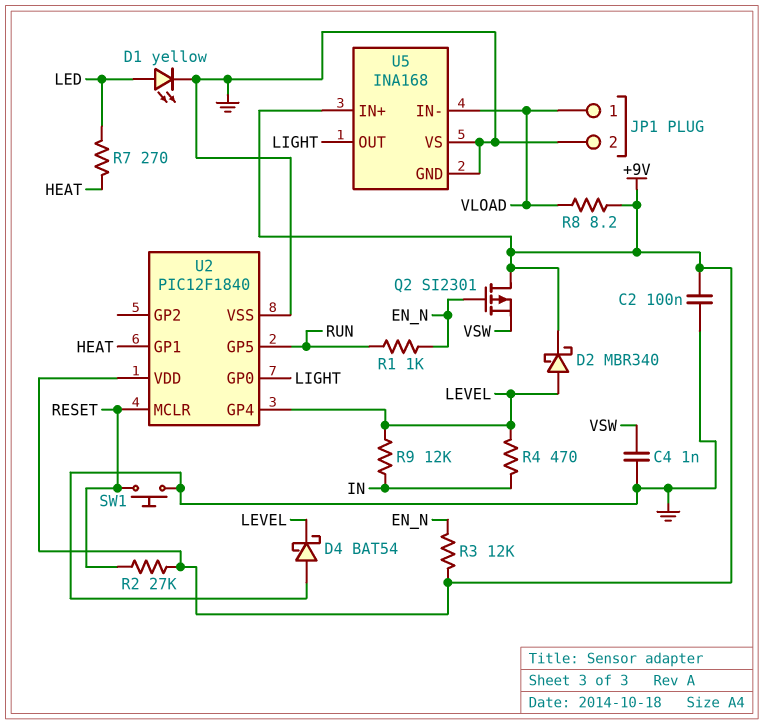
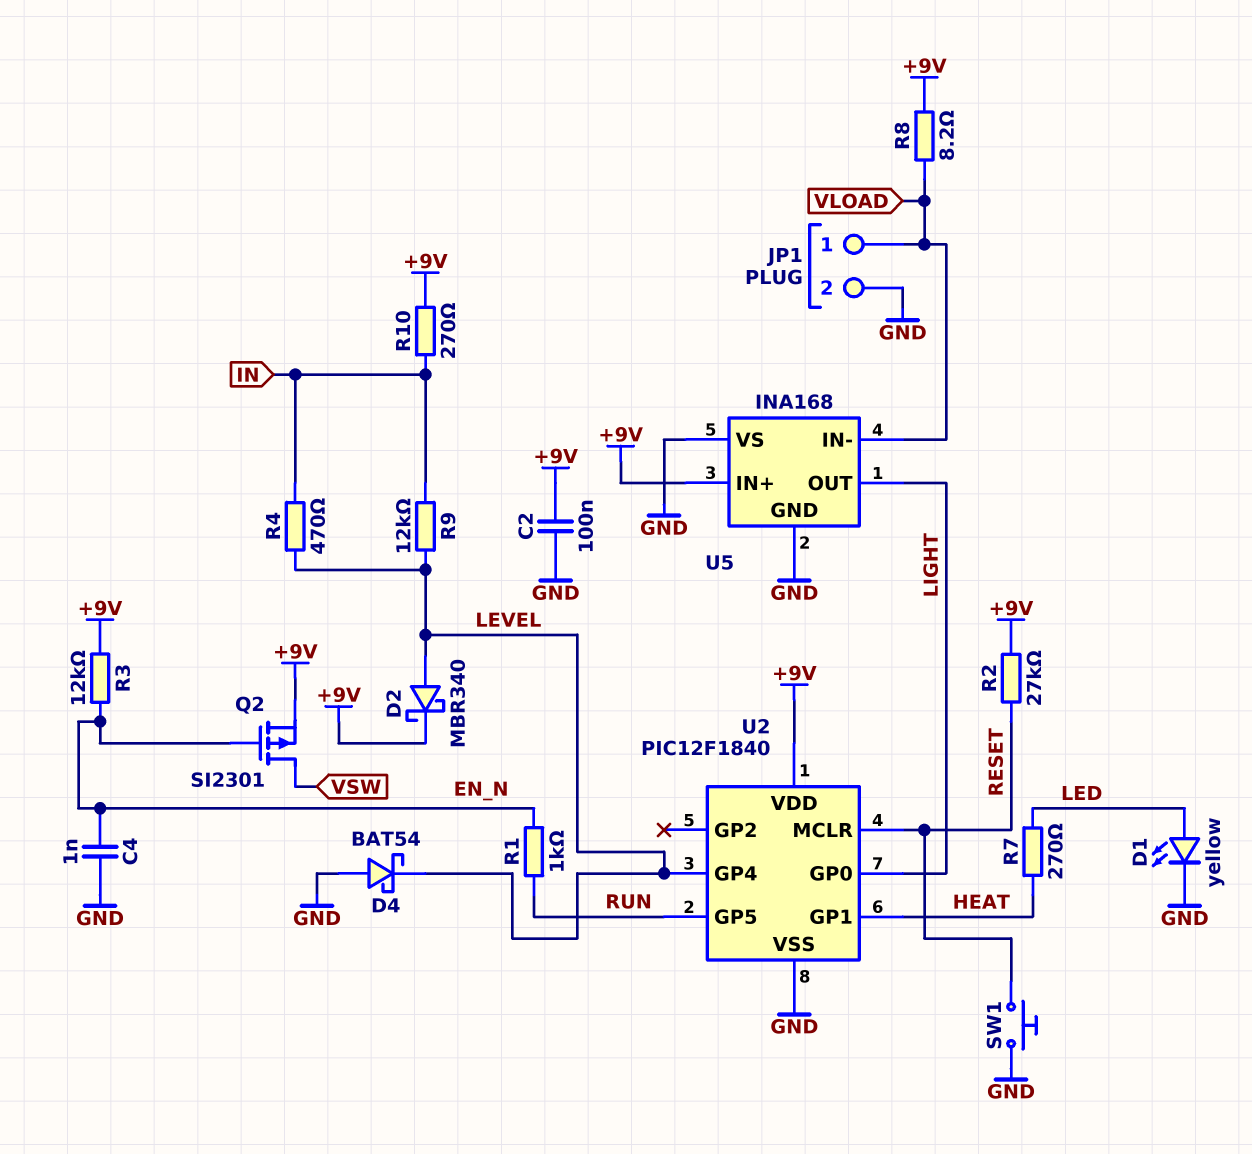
C4: 1nF (GND, VSW) -> 1nF (EN_N, GND)
Q2: PMOS SI2301 (G EN_N, D +9V, S VSW) -> PMOS SI2301 (G EN_N, D VSW, S +9V)
R10: none -> 270 (+9V, IN)

